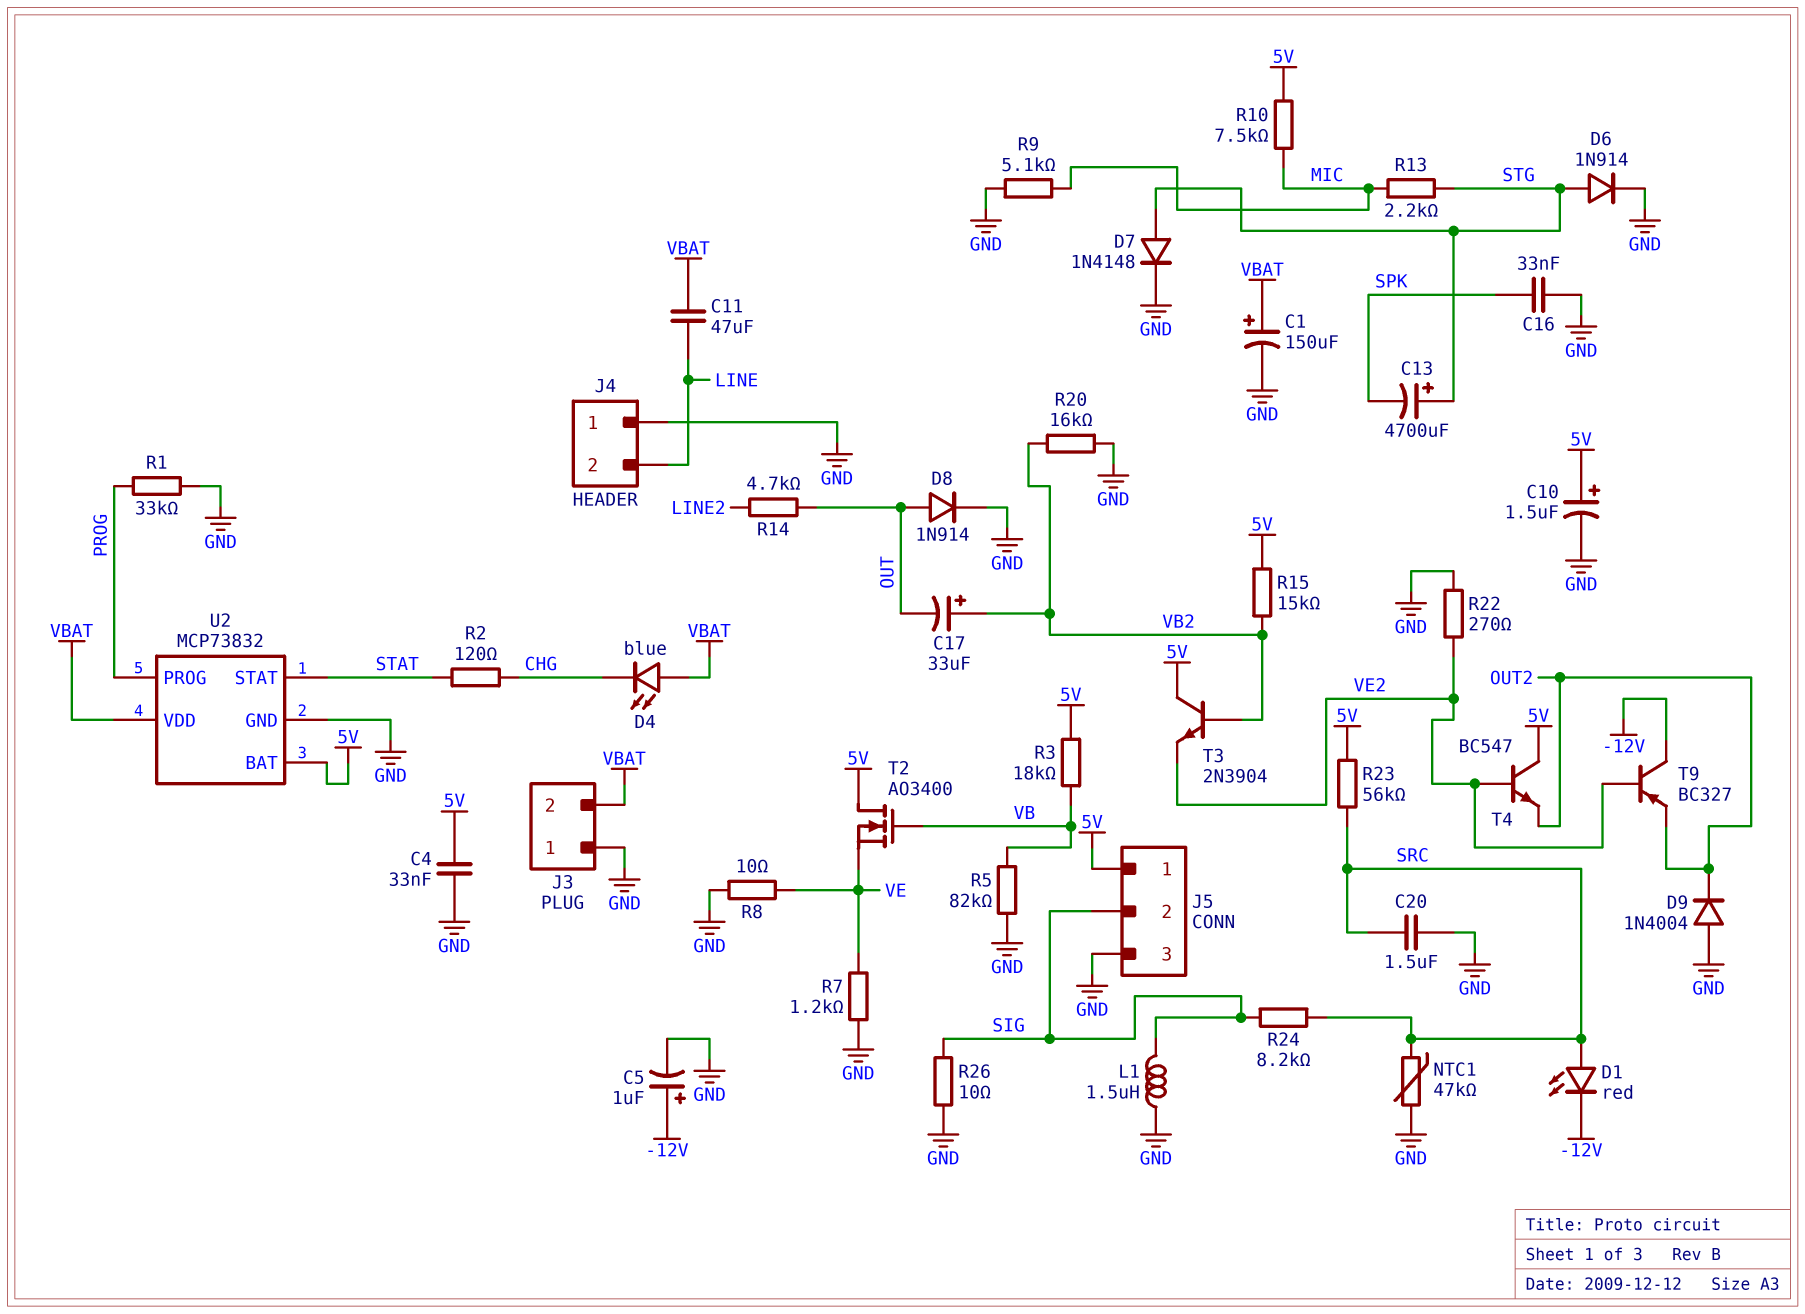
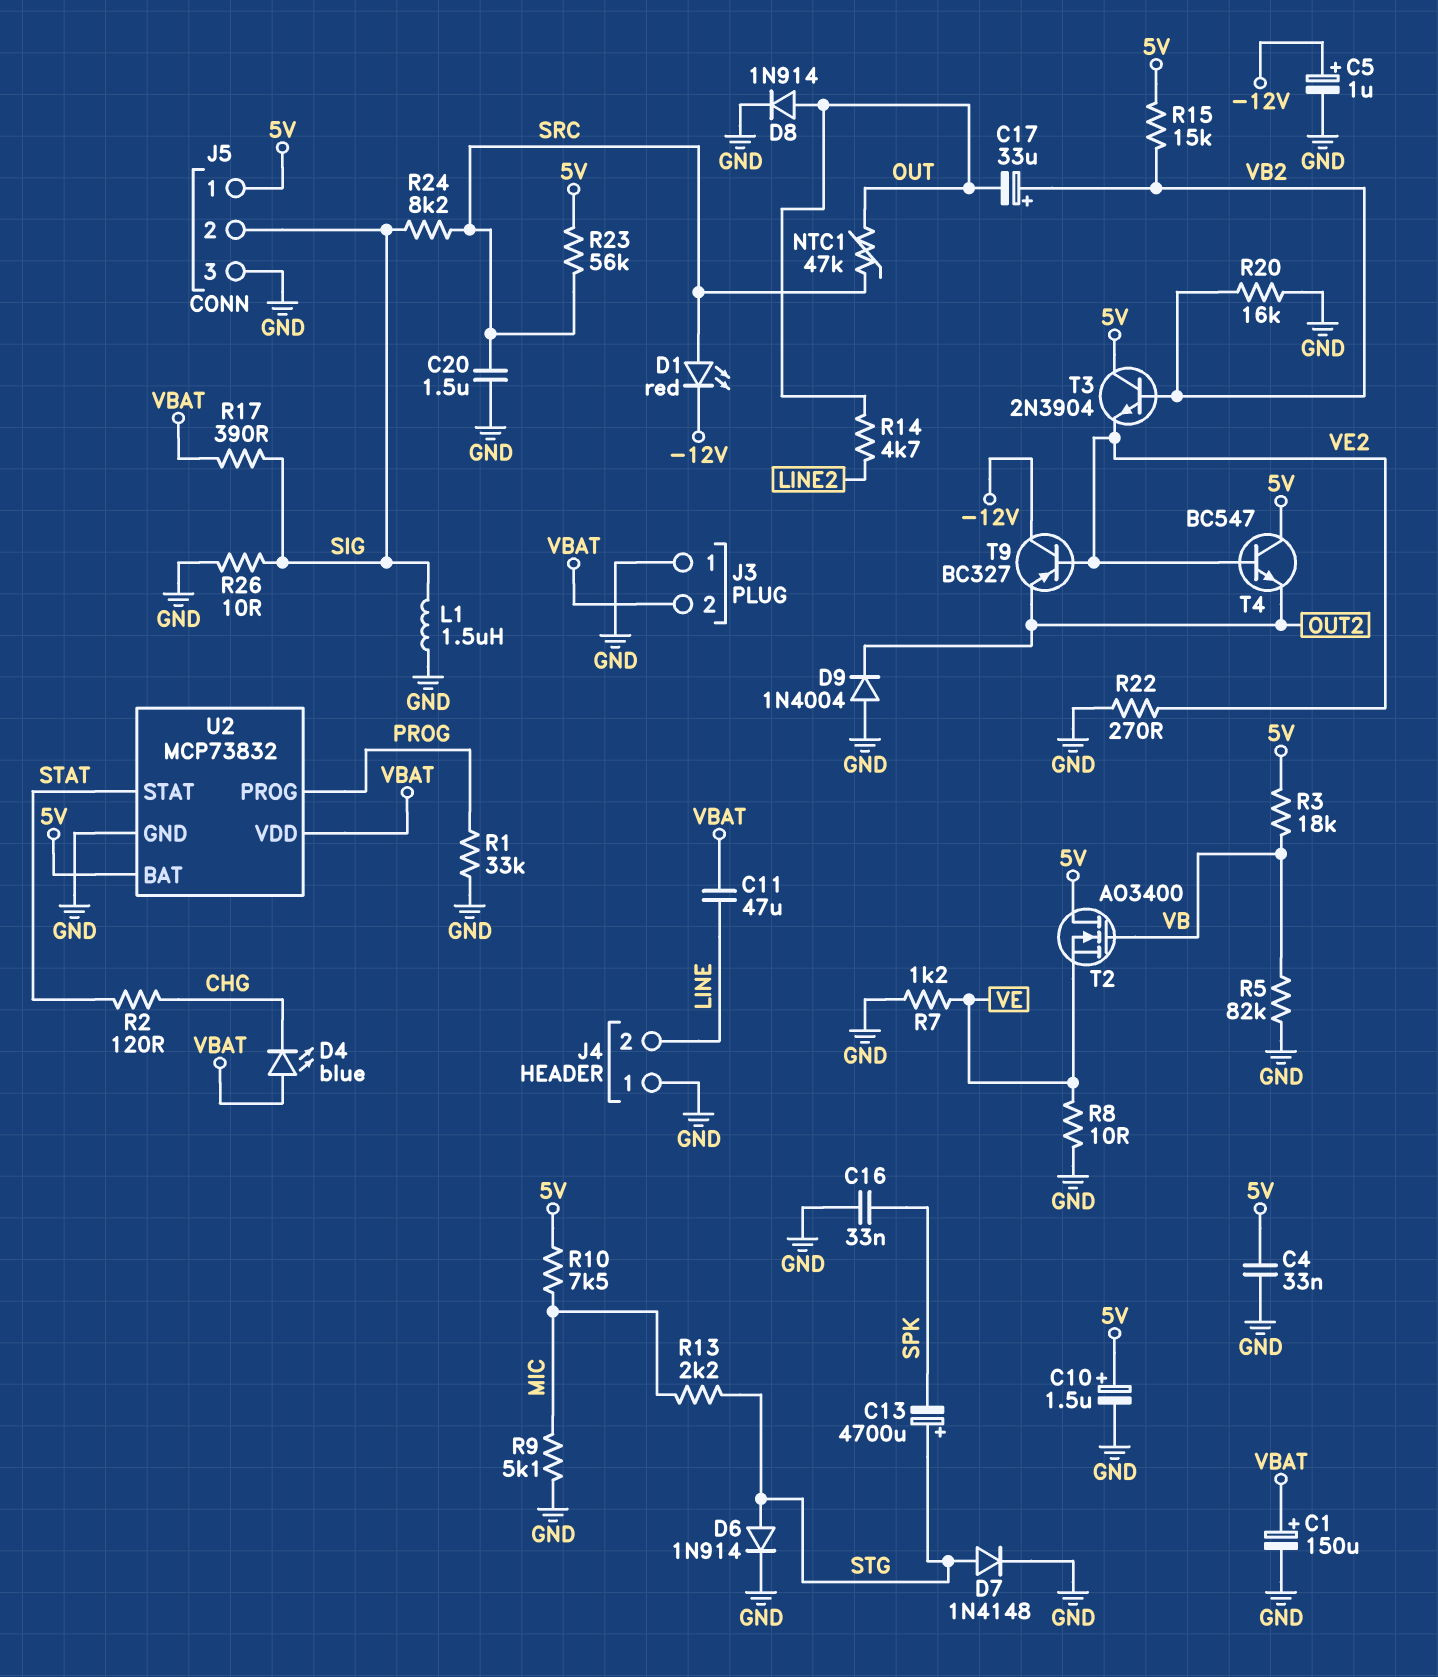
NTC1: 47k (GND, SRC) -> 47k (OUT, SRC)
R17: none -> 390 (SIG, VBAT)

